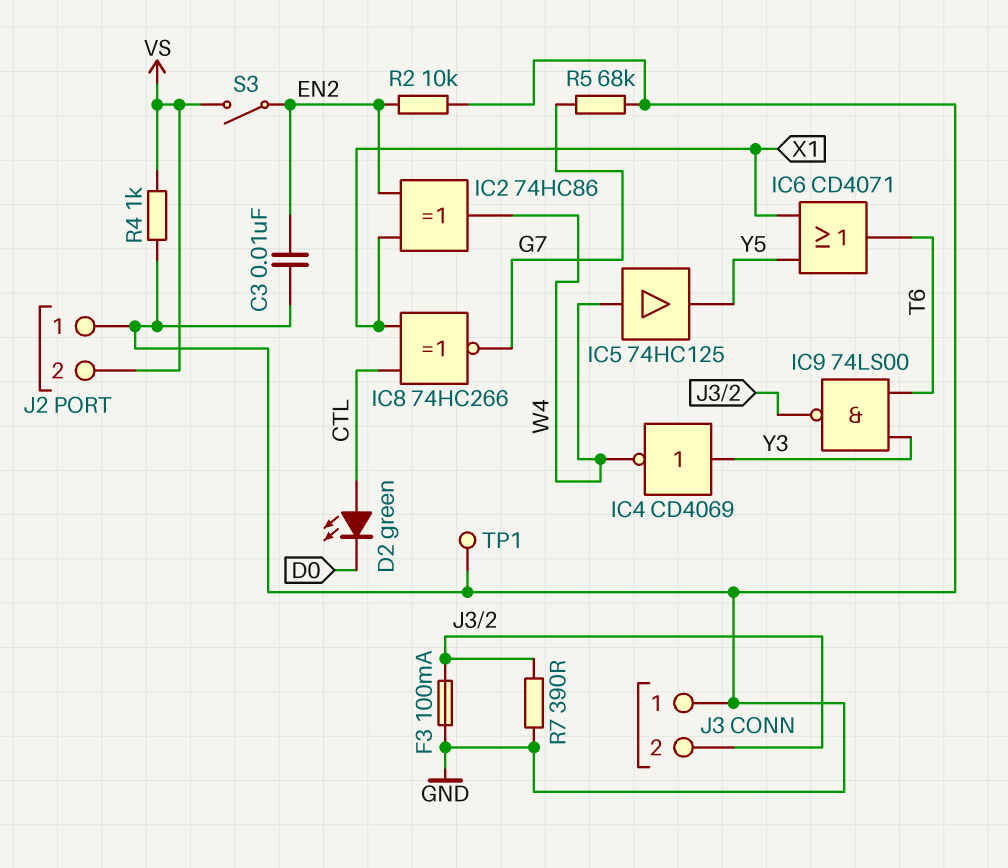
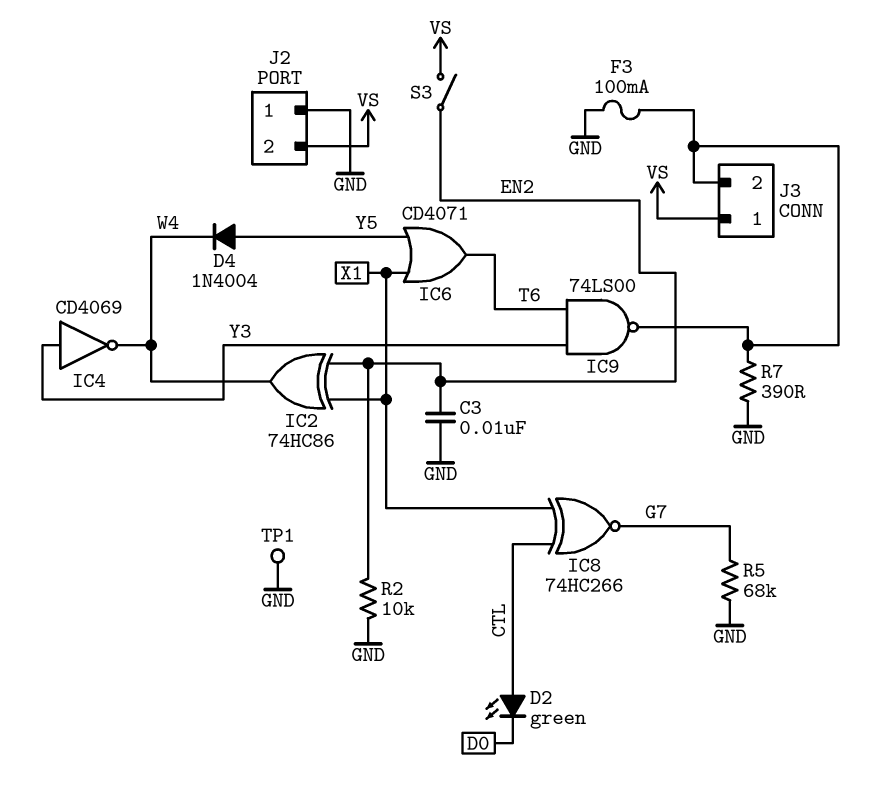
D4: none -> diode 1N4004 (A Y5, K W4)
IC5: buffer 74HC125 (in W4, out Y5) -> none
J3 pin 1: GND -> VS
R4: 1k (GND, VS) -> none

